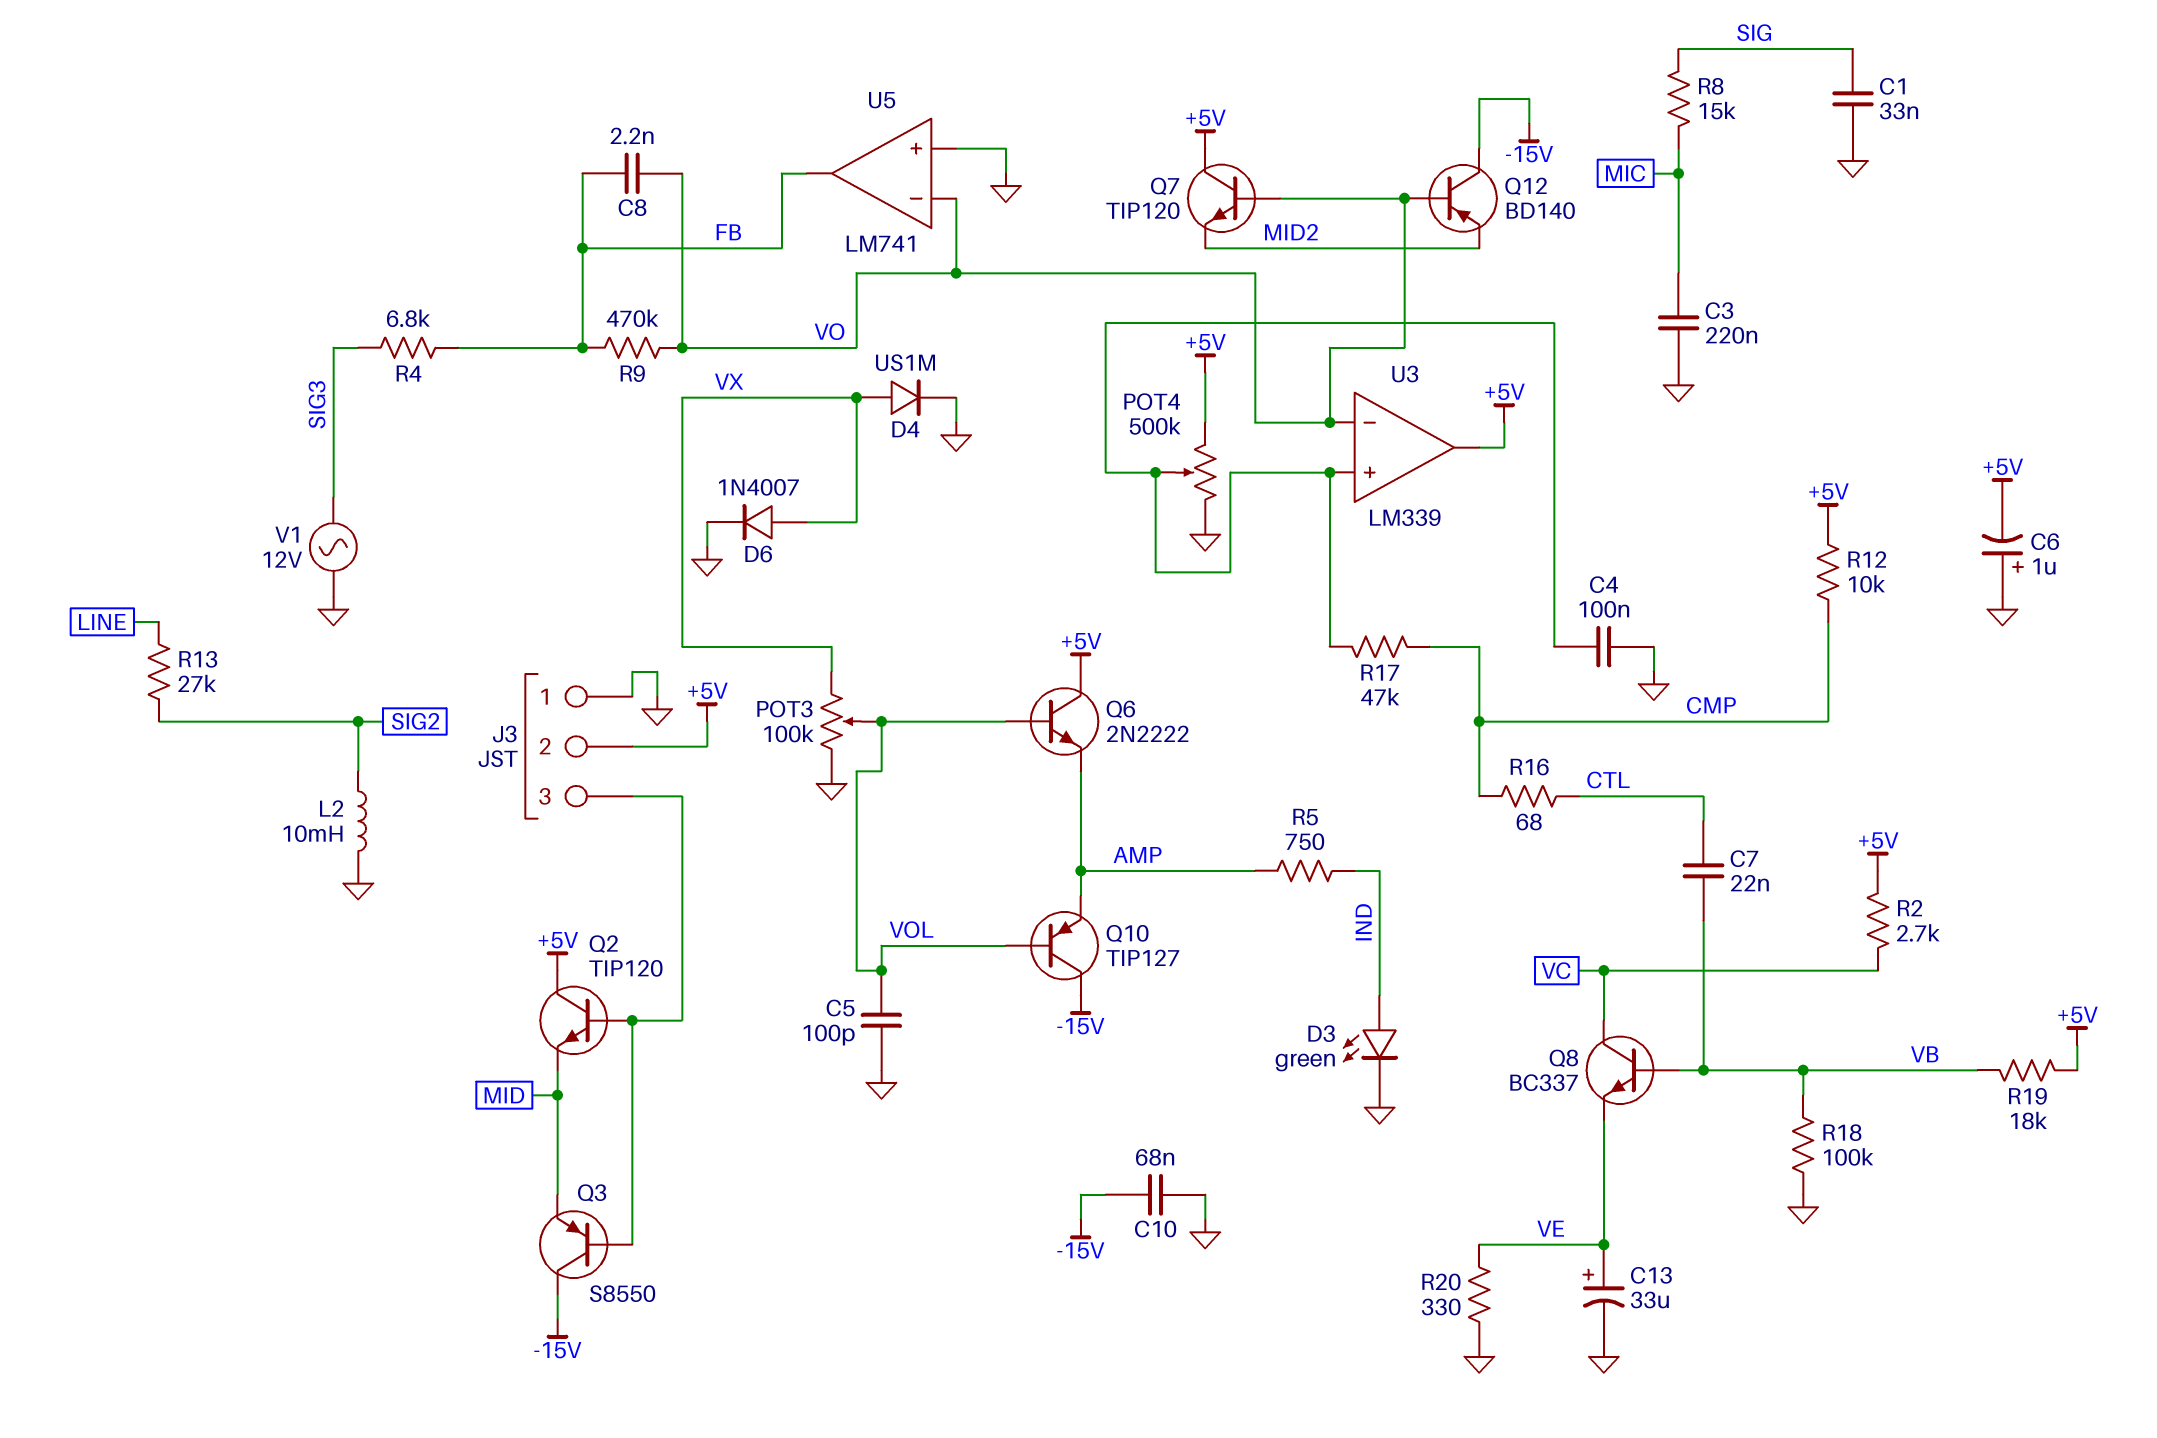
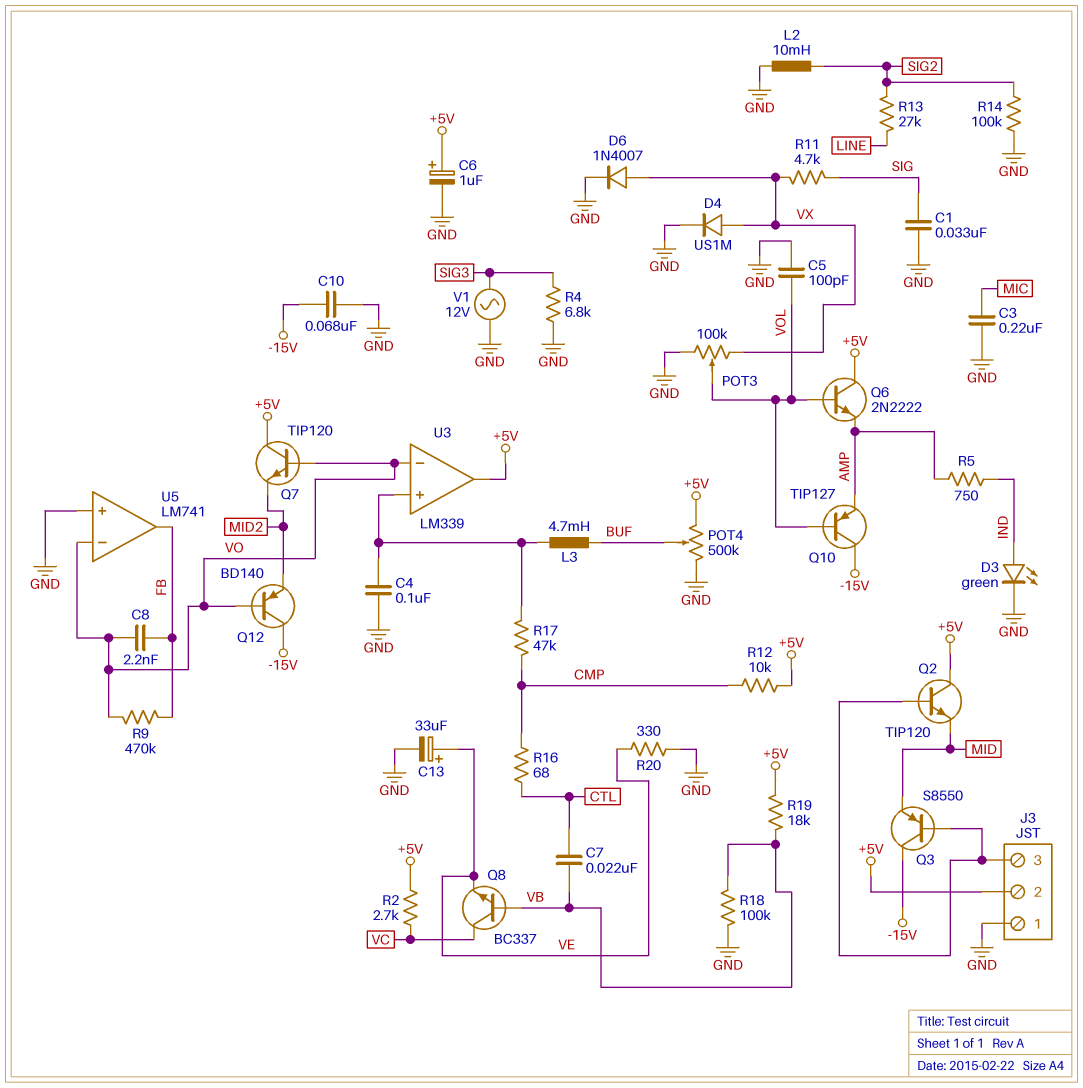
C6: 1uF (plus GND, minus +5V) -> 1uF (plus +5V, minus GND)
L3: none -> 4.7mH (BUF, U3/in+)
POT4: 500k (+5V, GND, wiper U3/in+) -> 500k (+5V, GND, wiper BUF)
R4: 6.8k (FB, SIG3) -> 6.8k (GND, SIG3)
R8: 15k (MIC, SIG) -> none
R11: none -> 4.7k (SIG, VX)
R14: none -> 100k (GND, SIG2)

